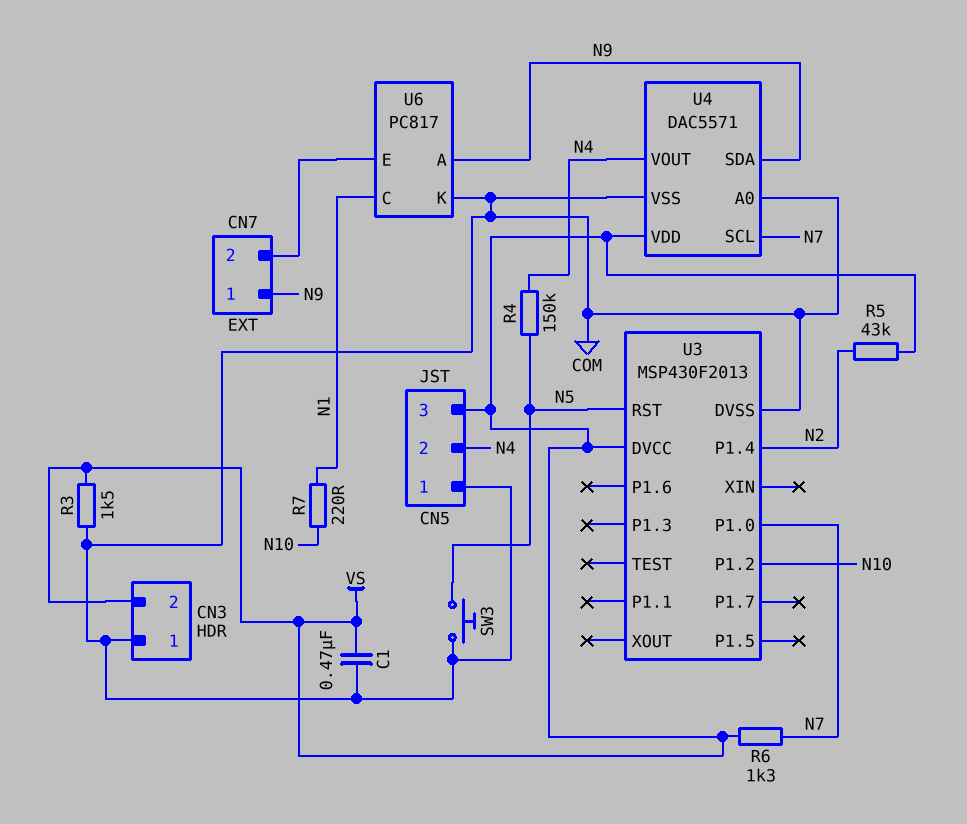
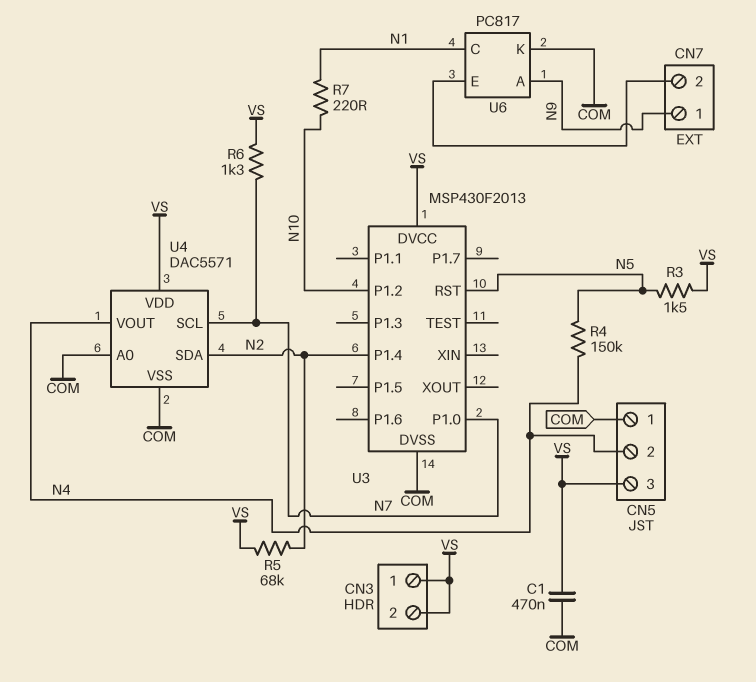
CN3 pin 1: COM -> VS
R3: 1.5k (COM, VS) -> 1.5k (N5, VS)
R5: 43k (N2, VS) -> 68k (N2, VS)
SW3: button (COM, N5) -> none
U4 pin SDA: N9 -> N2

